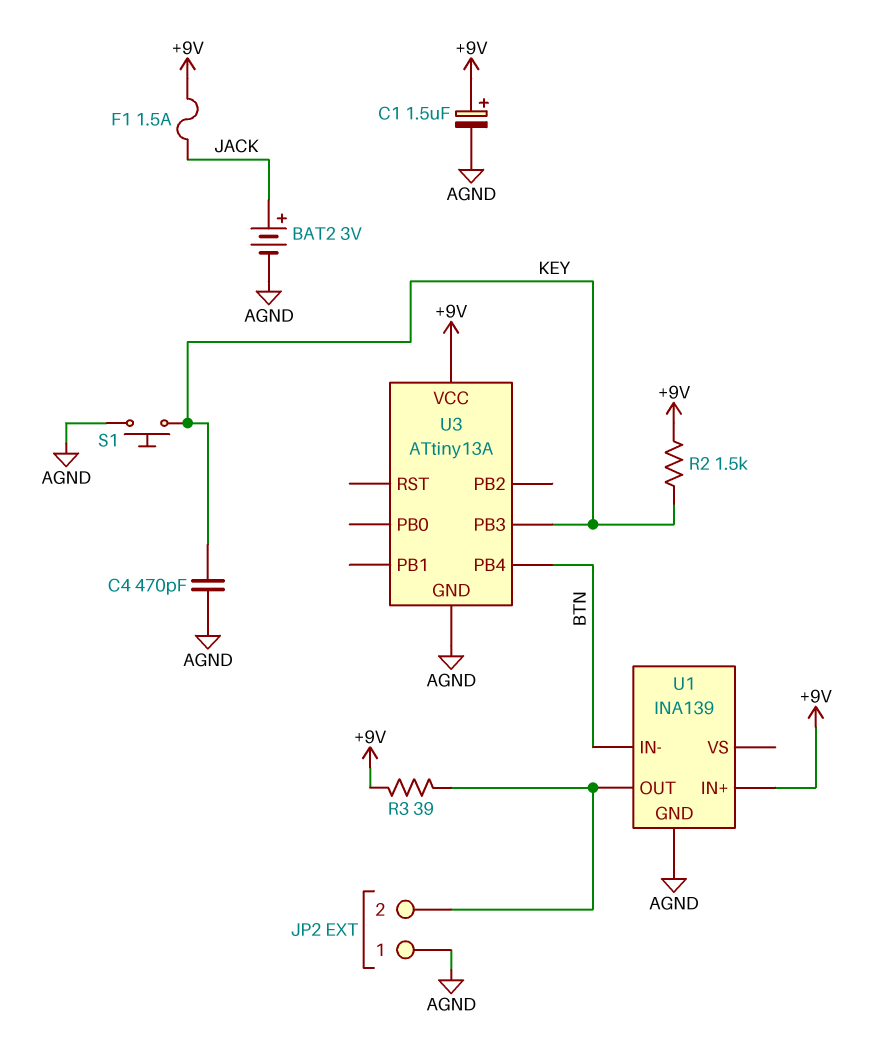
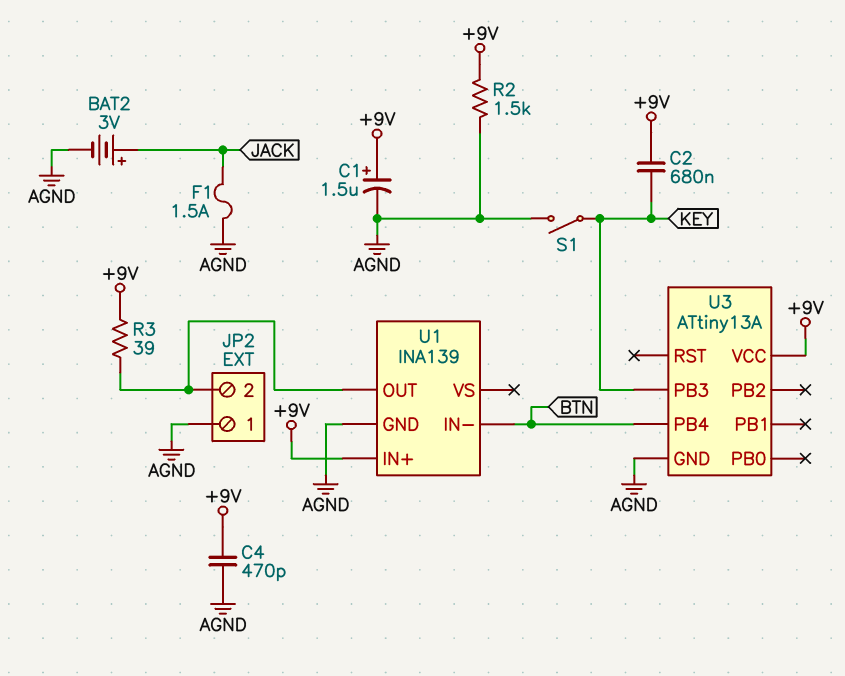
C2: none -> 680nF (+9V, KEY)
C4: 470pF (AGND, KEY) -> 470pF (+9V, AGND)
F1: 1.5A (+9V, JACK) -> 1.5A (AGND, JACK)
R2: 1.5k (+9V, KEY) -> 1.5k (+9V, AGND)
S1: button (AGND, KEY) -> switch (AGND, KEY)

